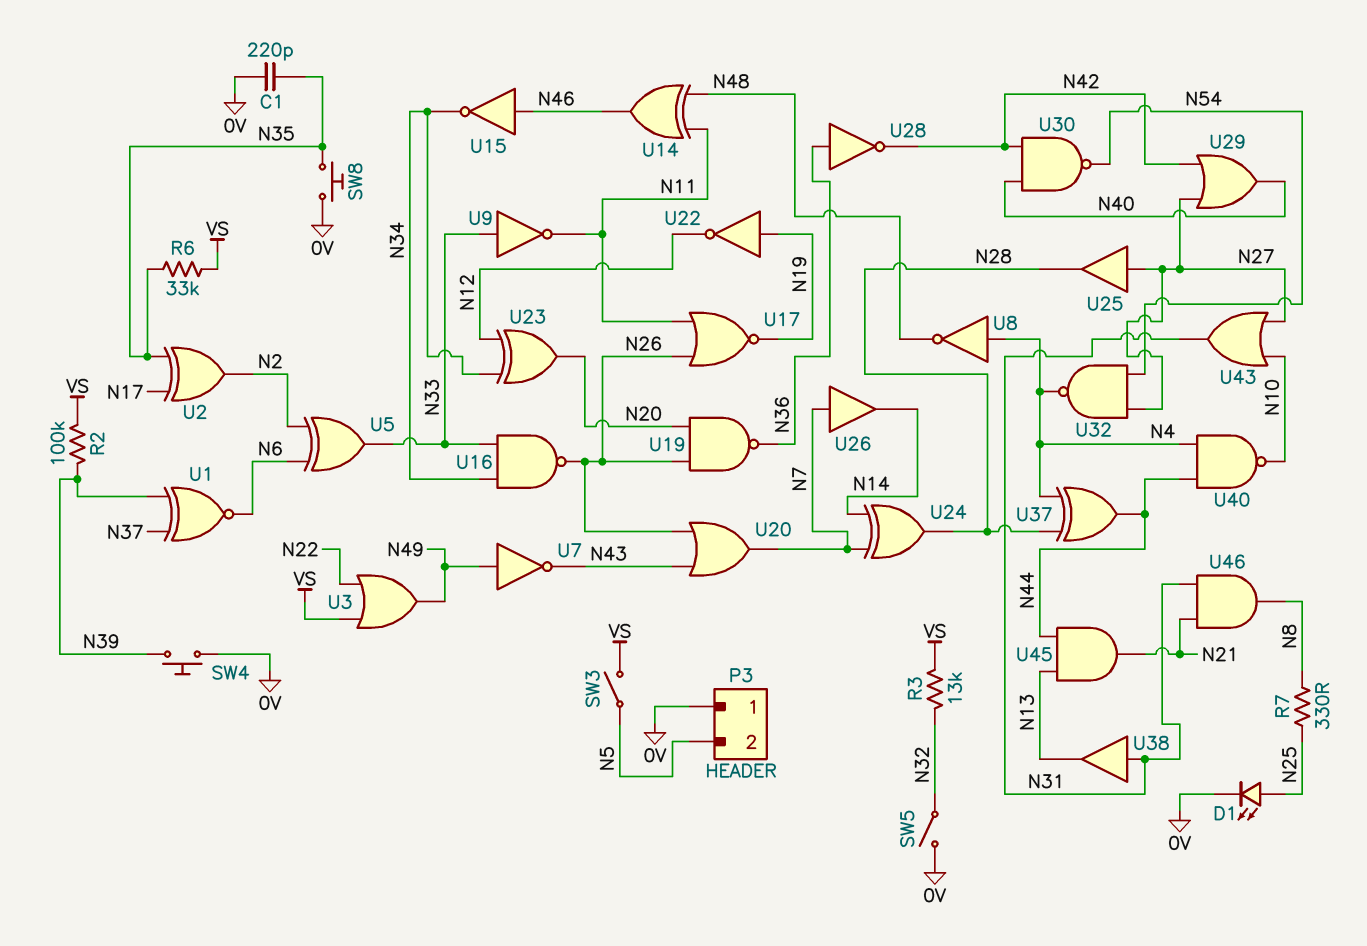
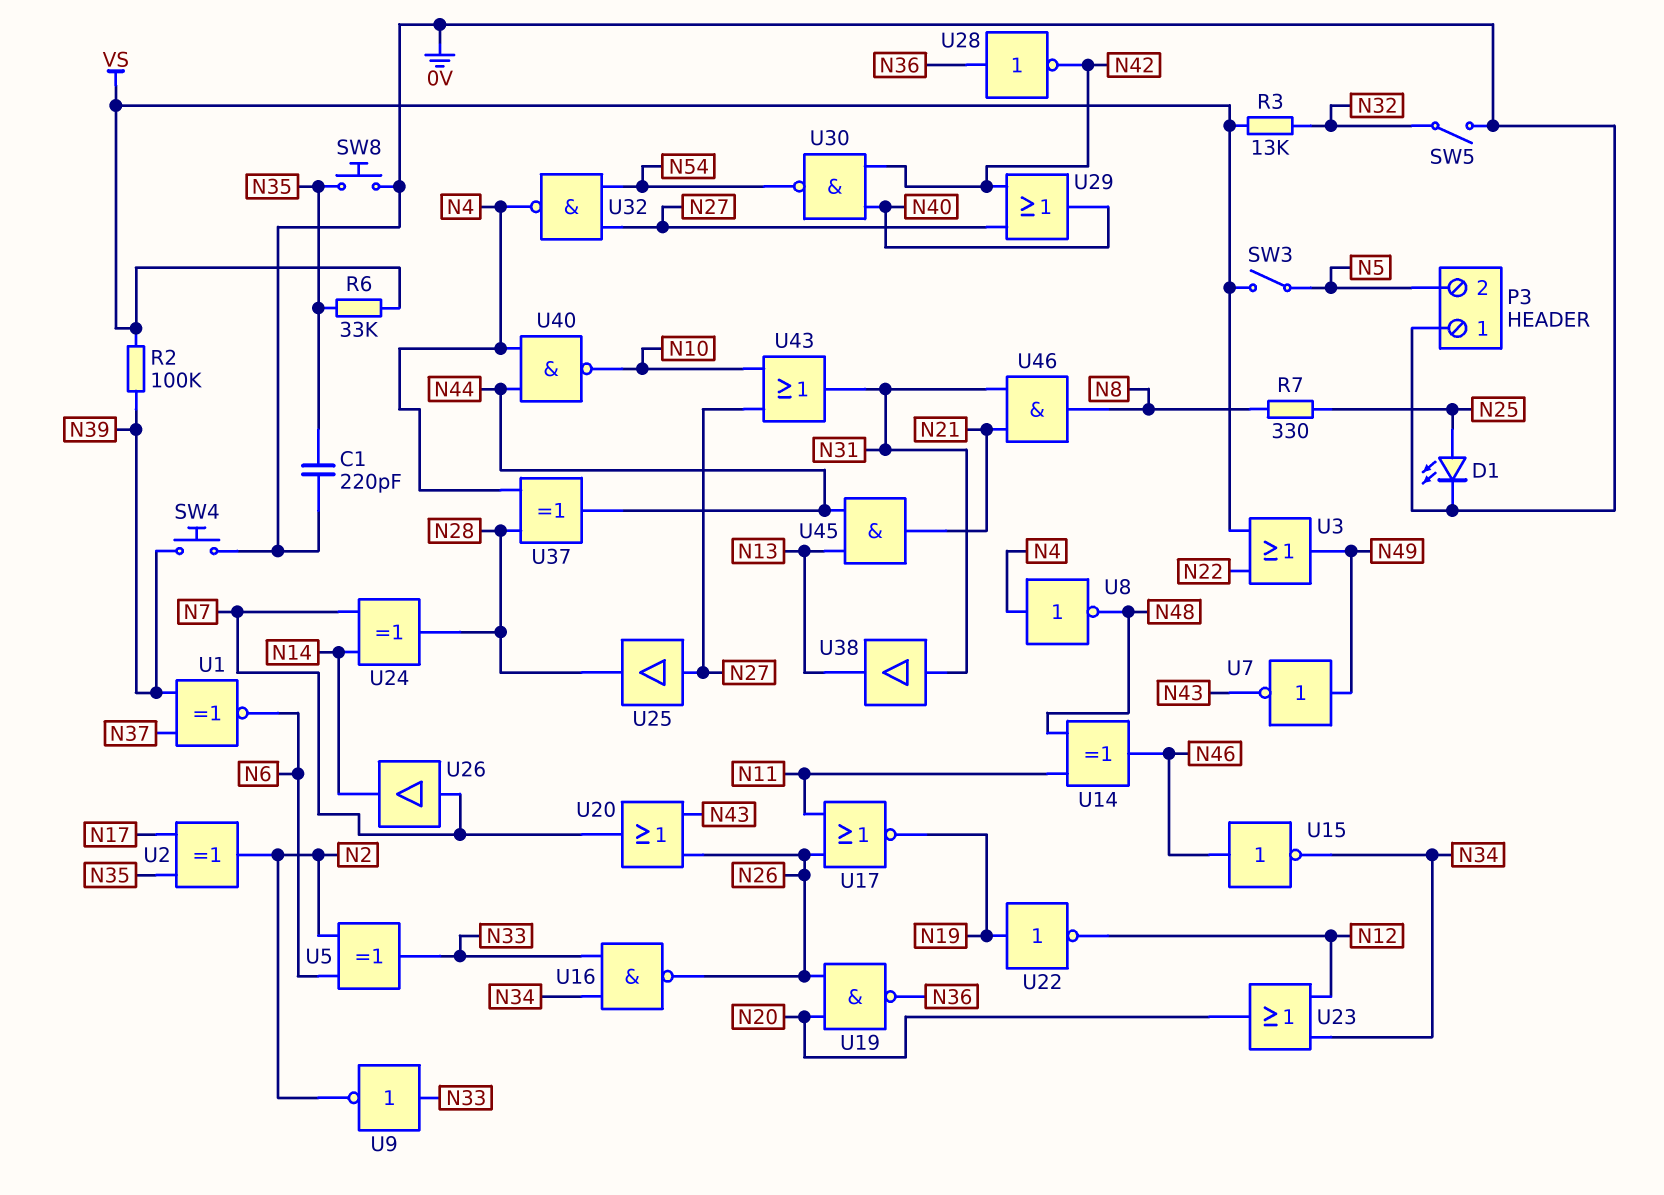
U9: NOT (in N33, out N11) -> NOT (in N33, out N2)
U23: XOR (in N12, in N34, out N20) -> OR (in N12, in N34, out N20)

